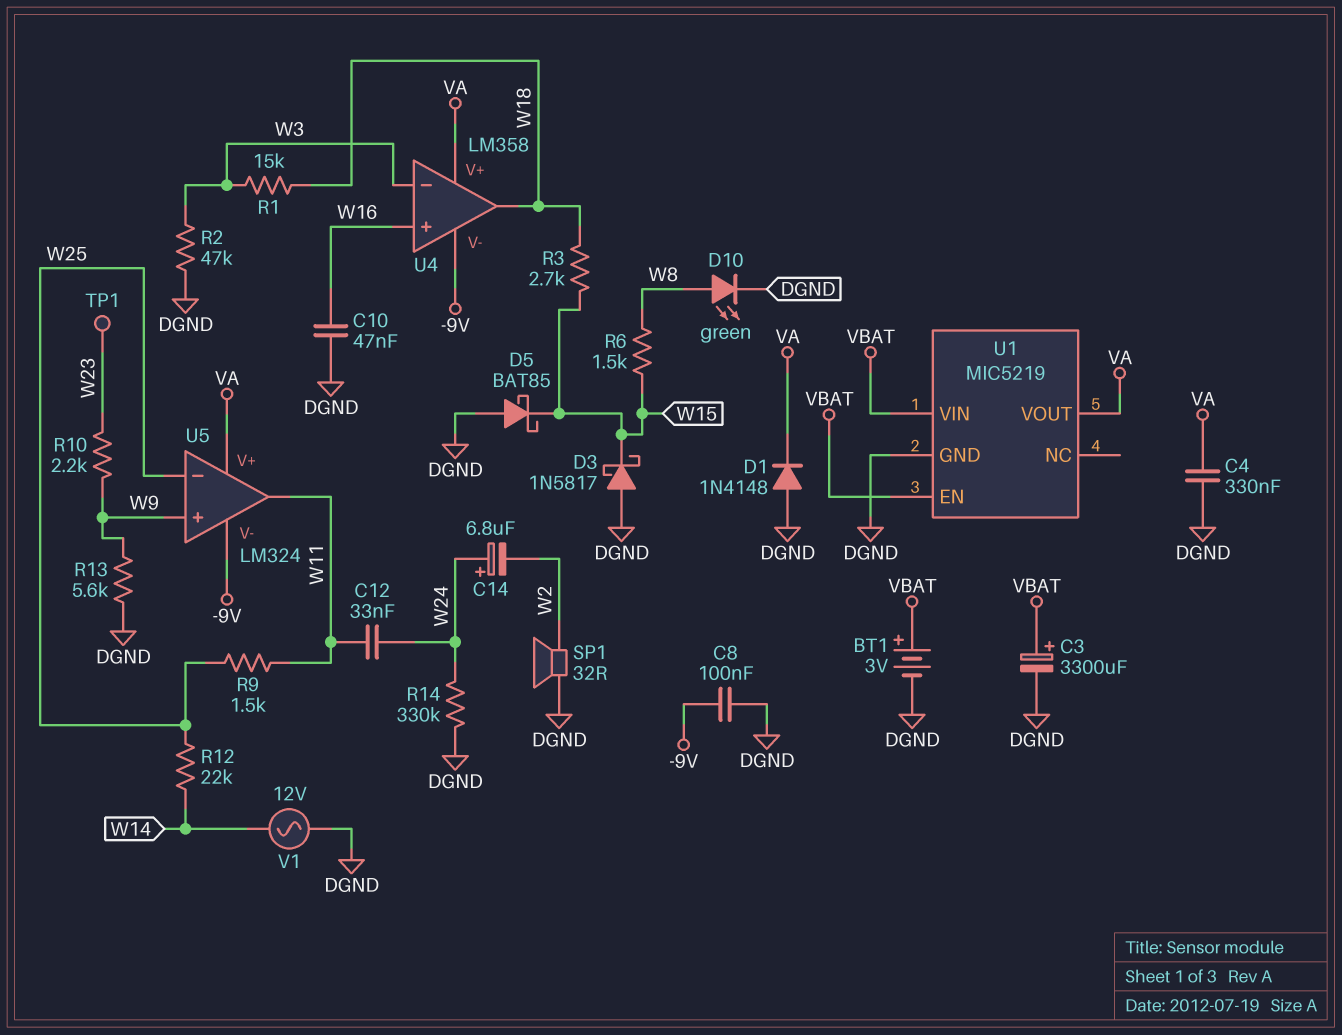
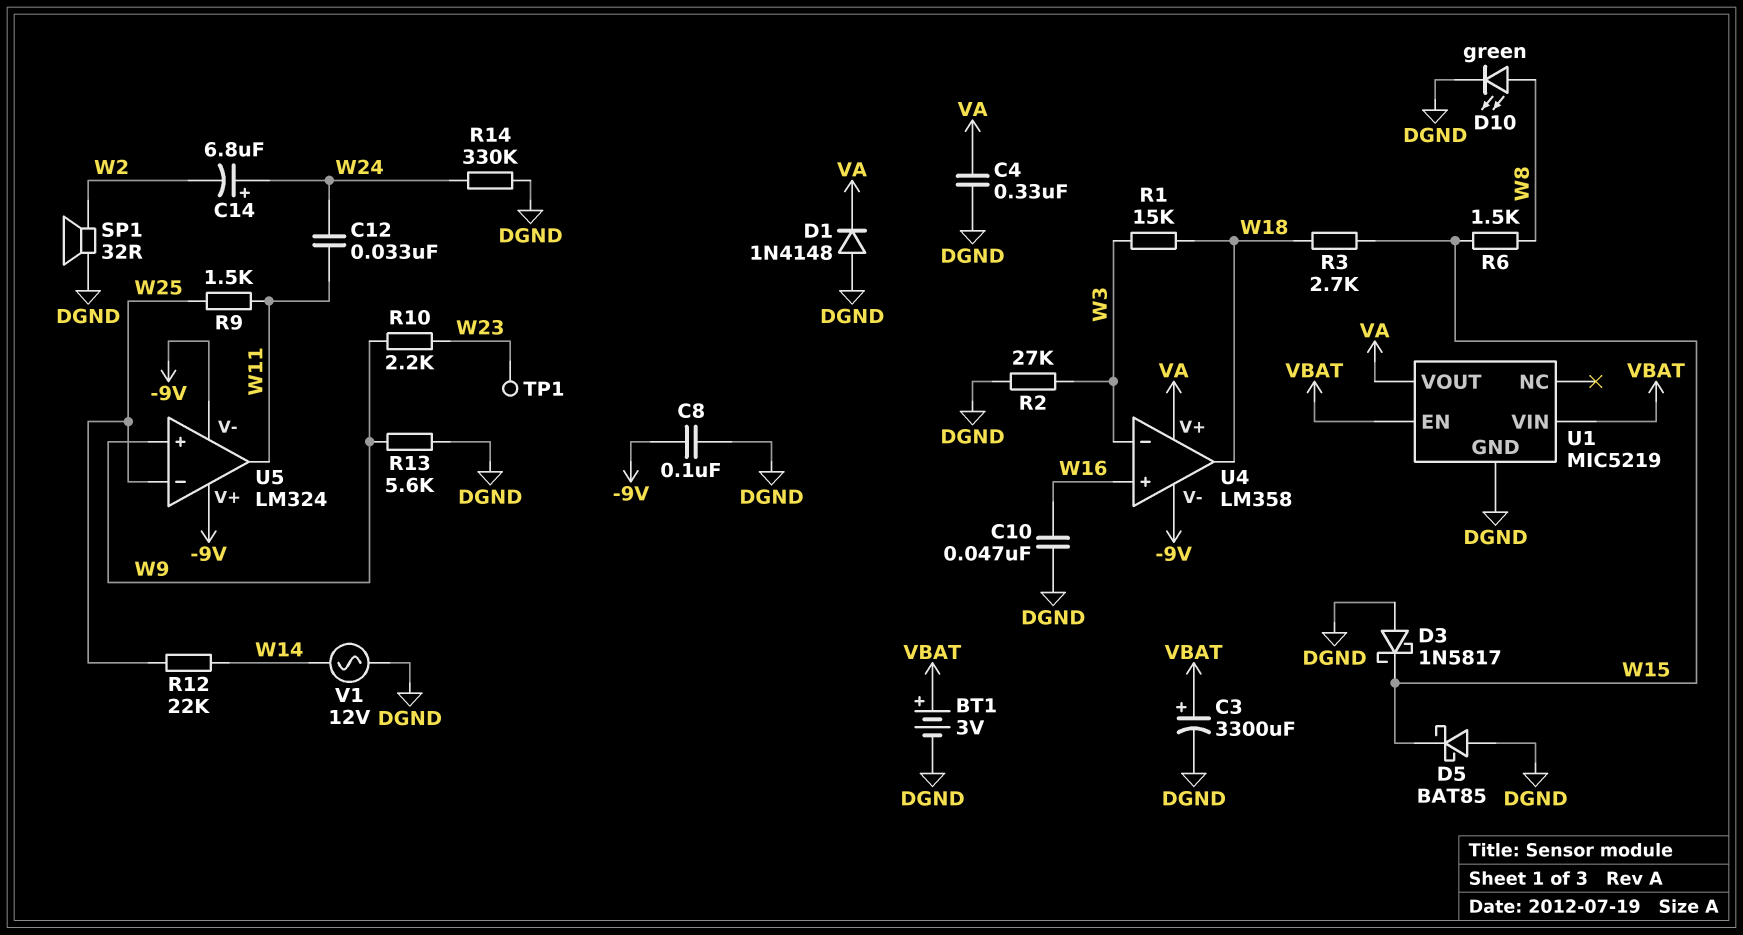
R2: 47k (DGND, W3) -> 27k (DGND, W3)
U5 pin V+: VA -> -9V

